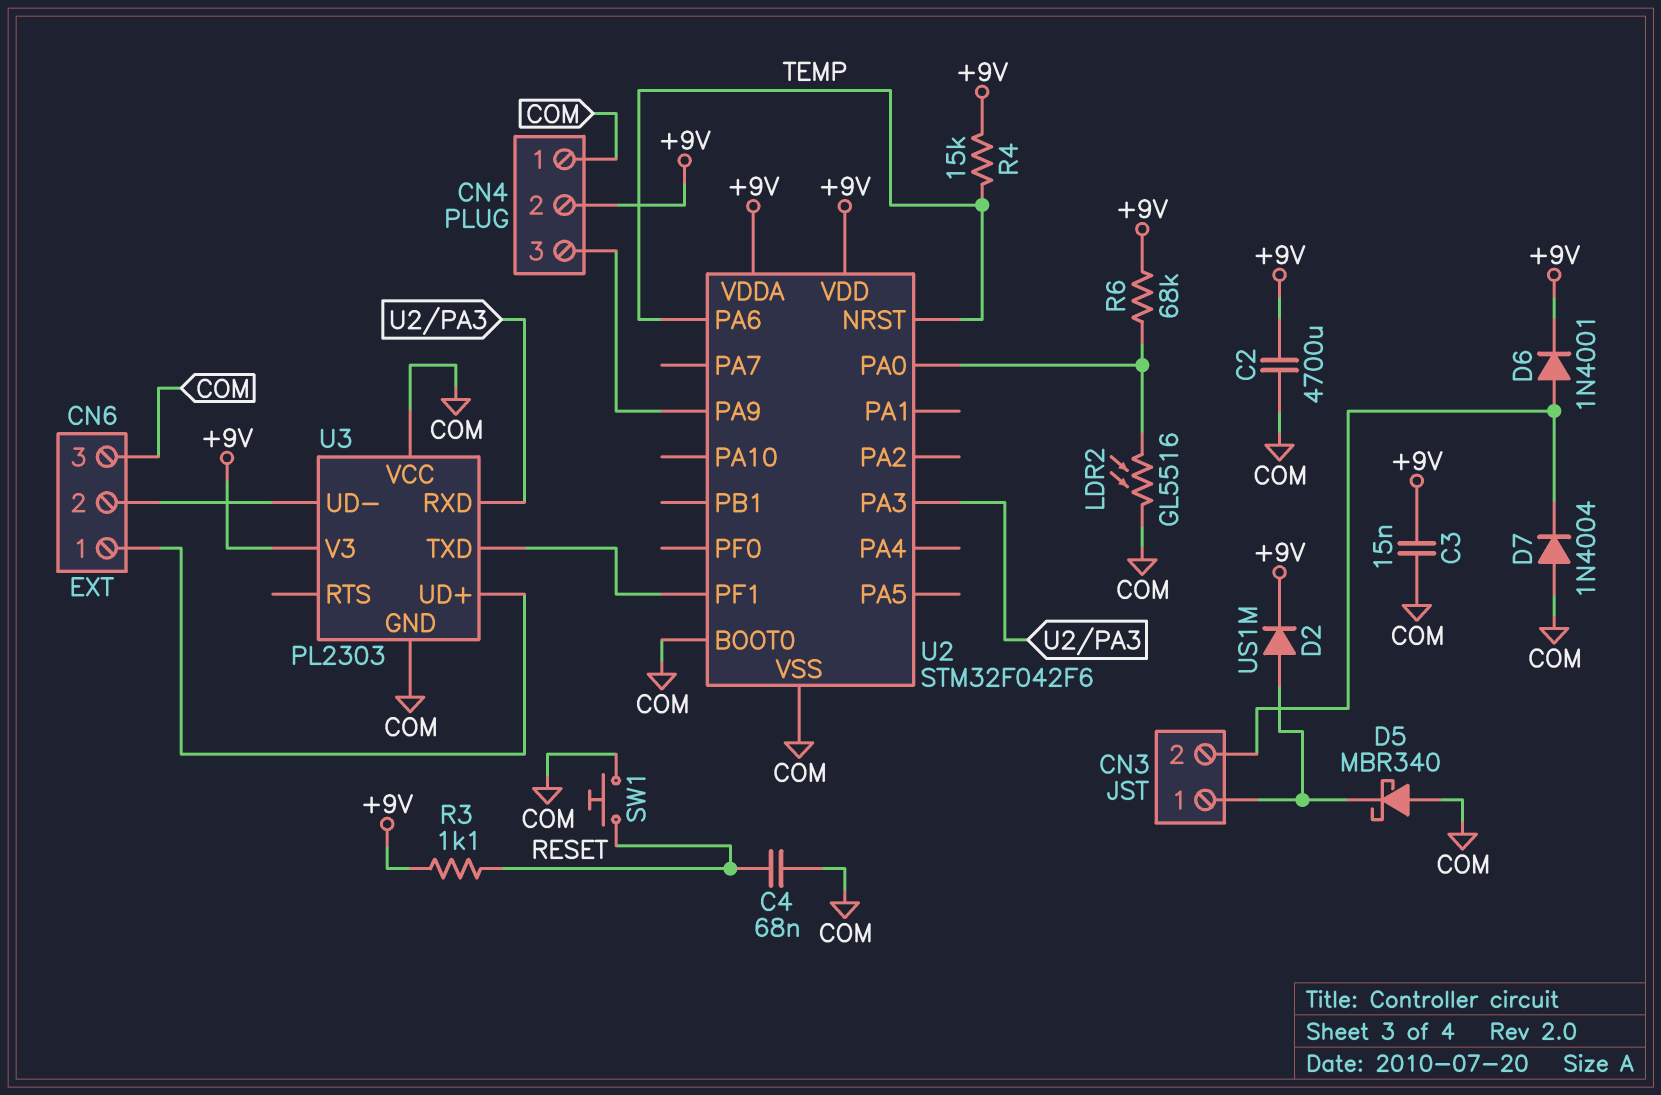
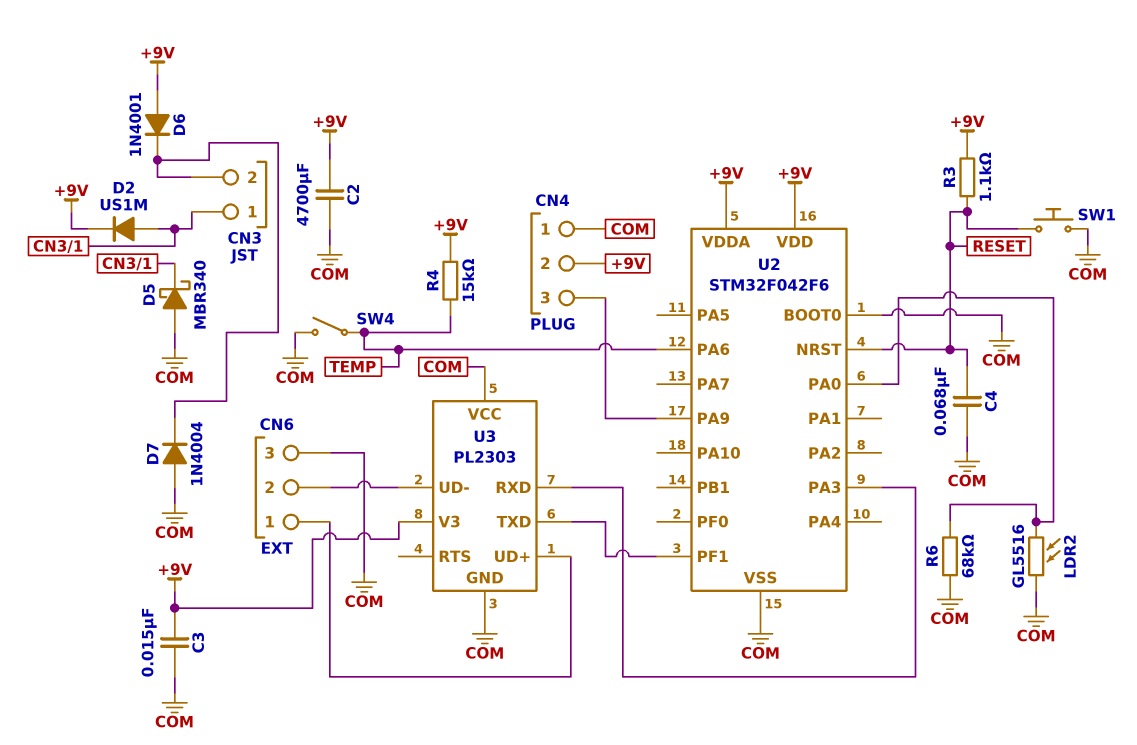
D6: diode 1N4001 (A CN3/2, K +9V) -> diode 1N4001 (A +9V, K CN3/2)
R6: 68k (+9V, U2/PA0) -> 68k (COM, U2/PA0)
SW4: none -> switch (COM, TEMP)
U2 pin NRST: TEMP -> RESET

